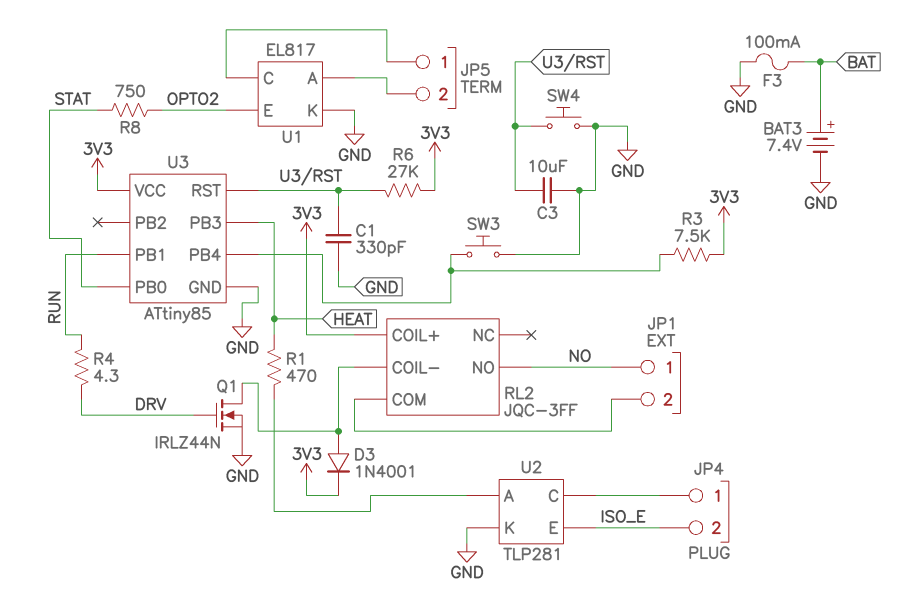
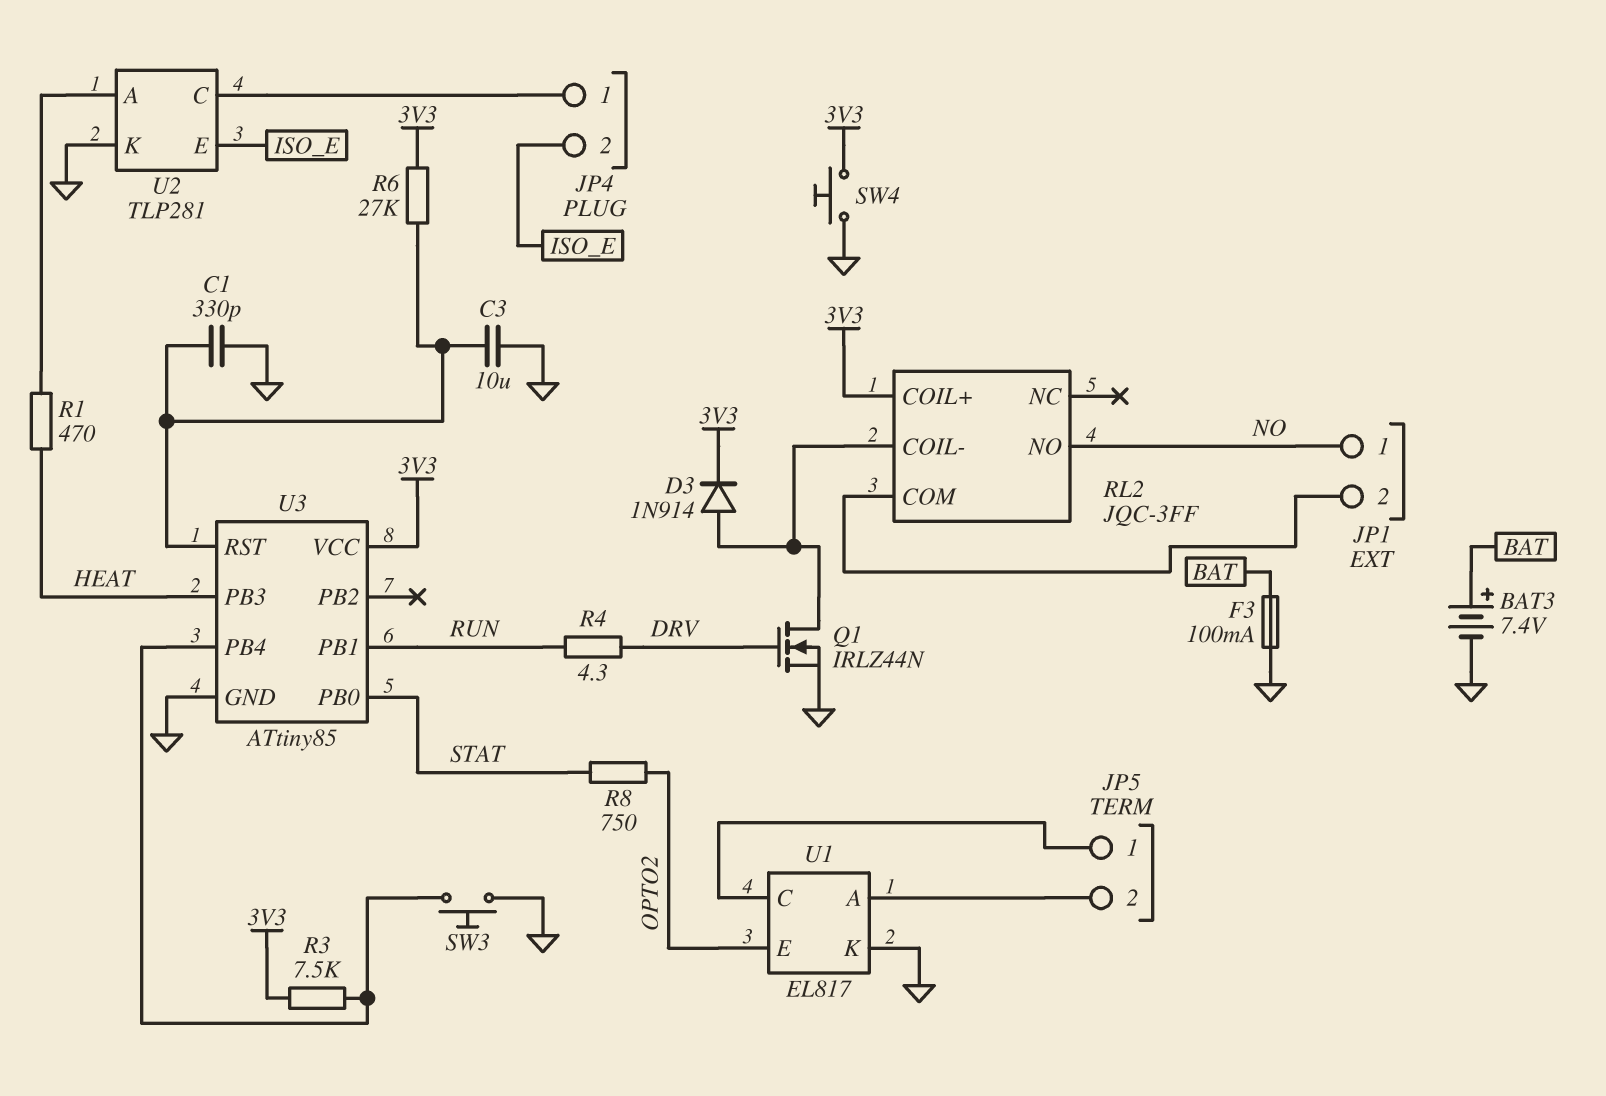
D3: diode 1N4001 (A RL2/COIL-, K 3V3) -> diode 1N914 (A RL2/COIL-, K 3V3)
SW4: button (GND, U3/RST) -> button (3V3, GND)

